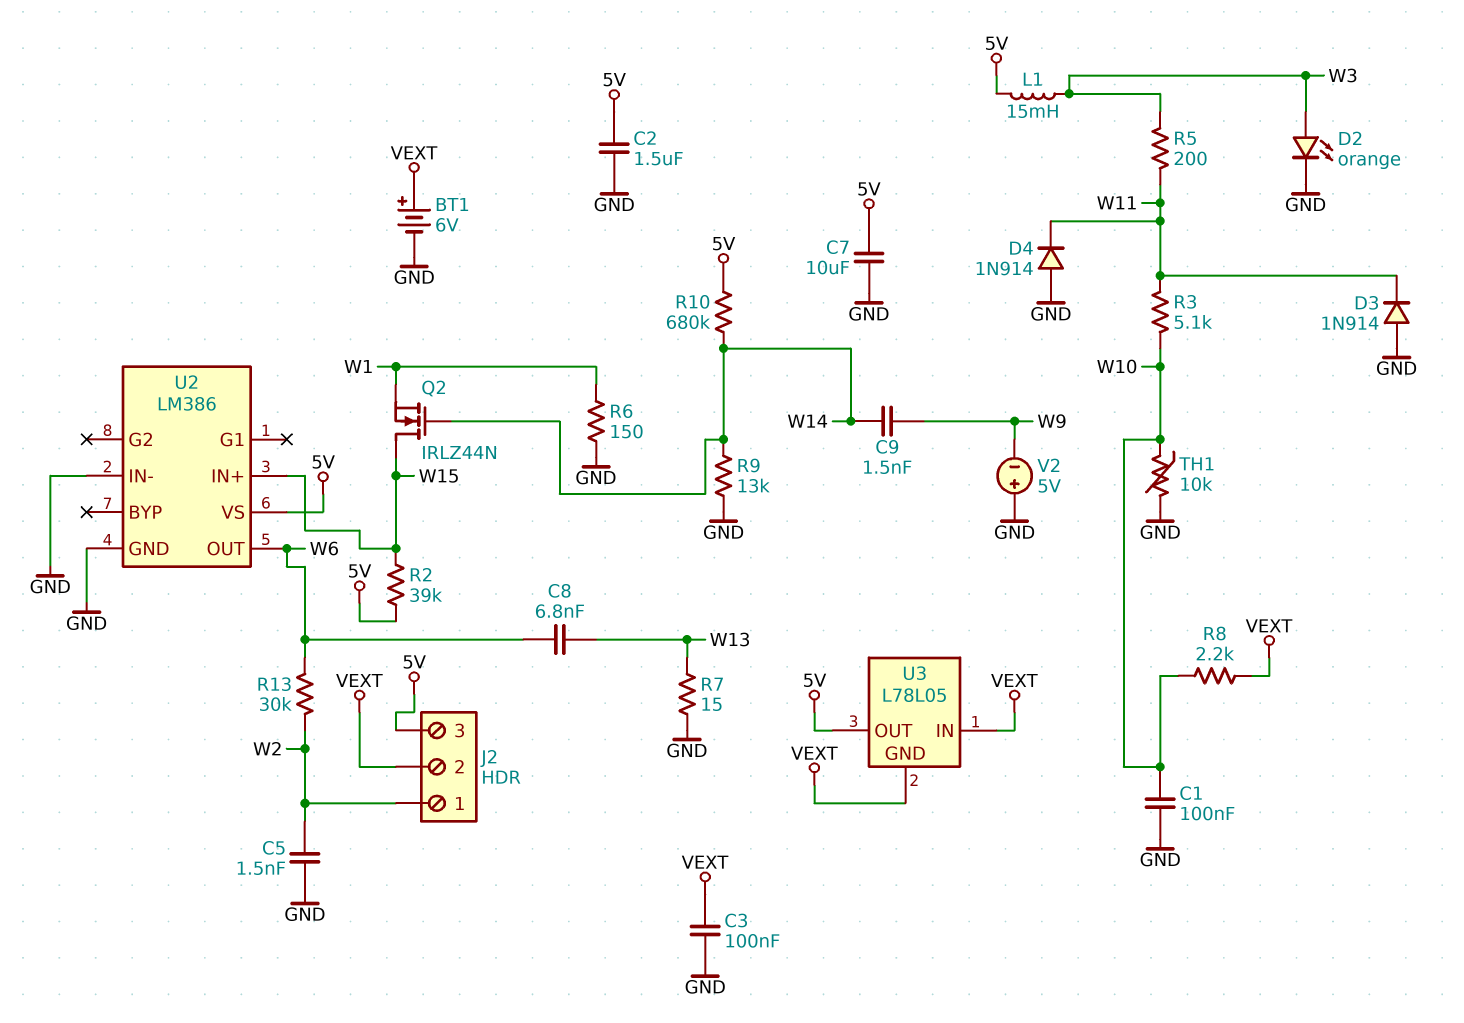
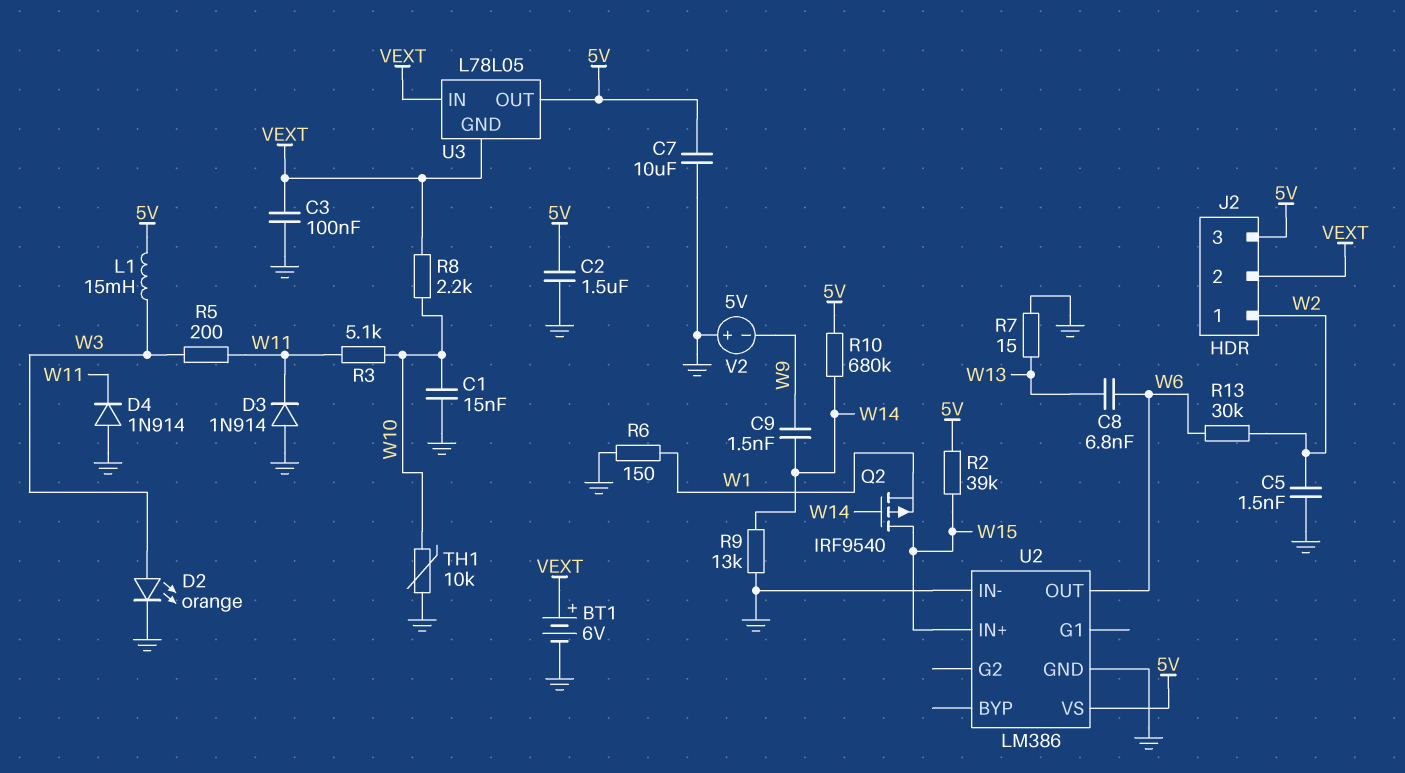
C1: 100nF (GND, W10) -> 15nF (GND, W10)
Q2: NMOS IRLZ44N (G W14, D W15, S W1) -> PMOS IRF9540 (G W14, D W15, S W1)

